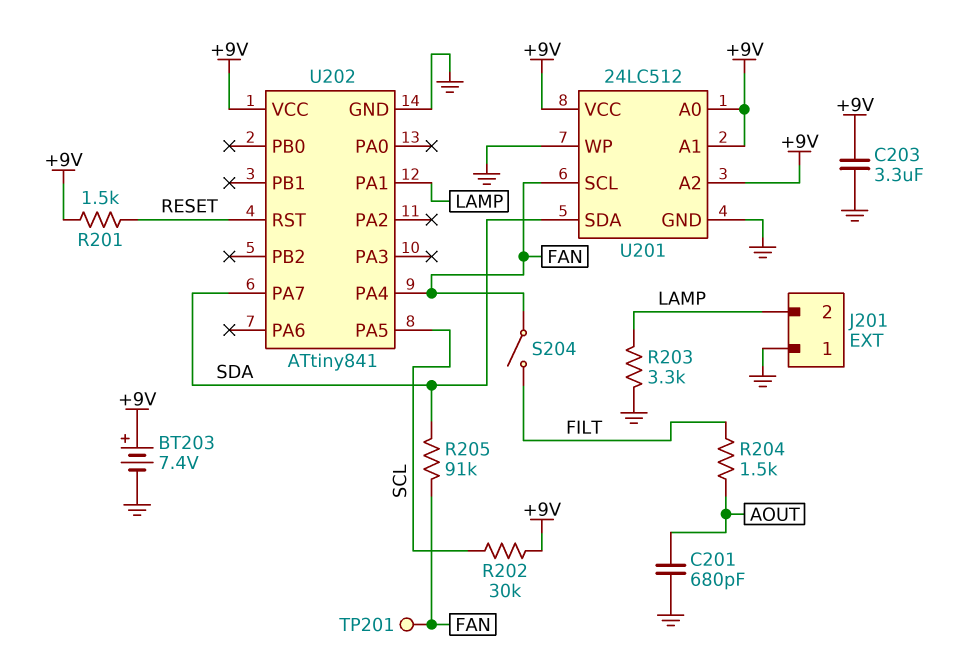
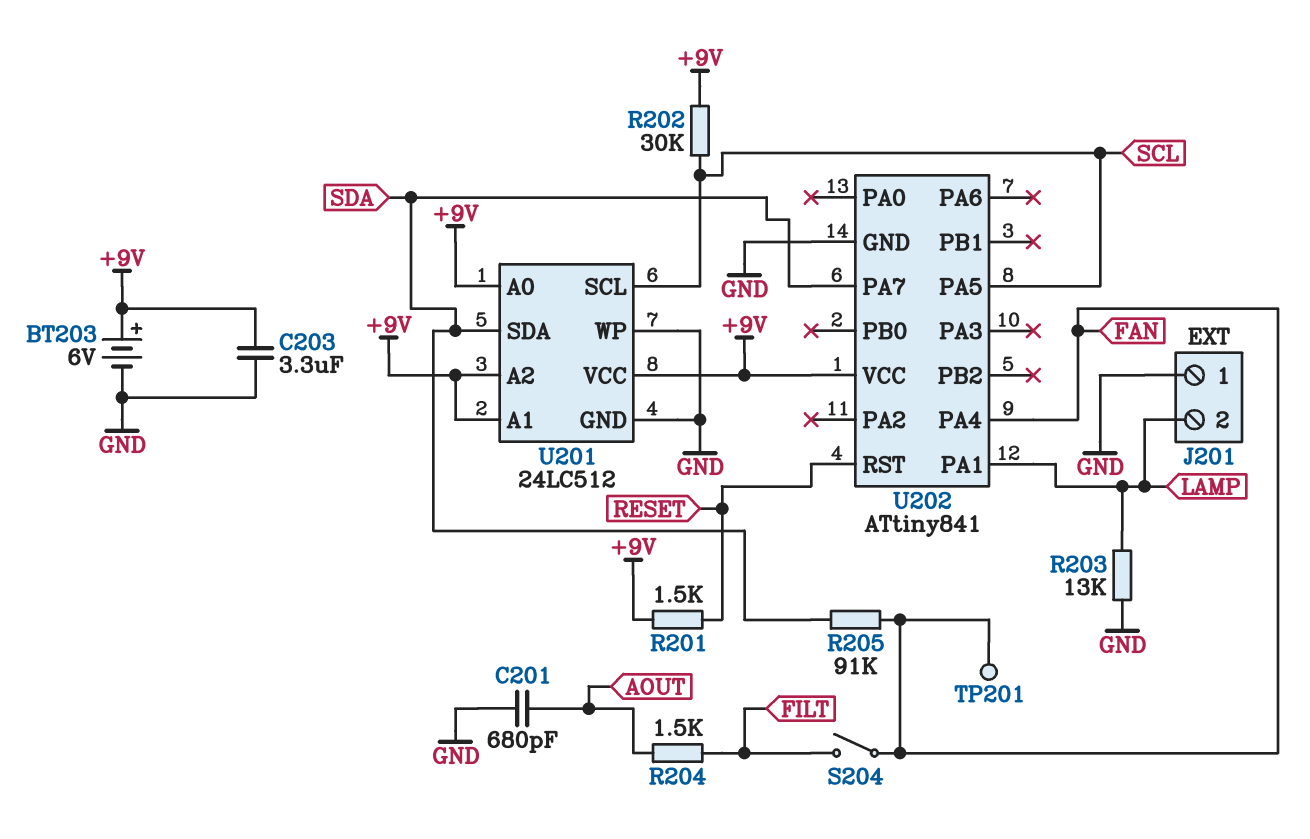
BT203: 7.4V (plus +9V, minus GND) -> 6V (plus +9V, minus GND)
R203: 3.3k (GND, LAMP) -> 13k (GND, LAMP)
U201 pin SCL: FAN -> SCL

